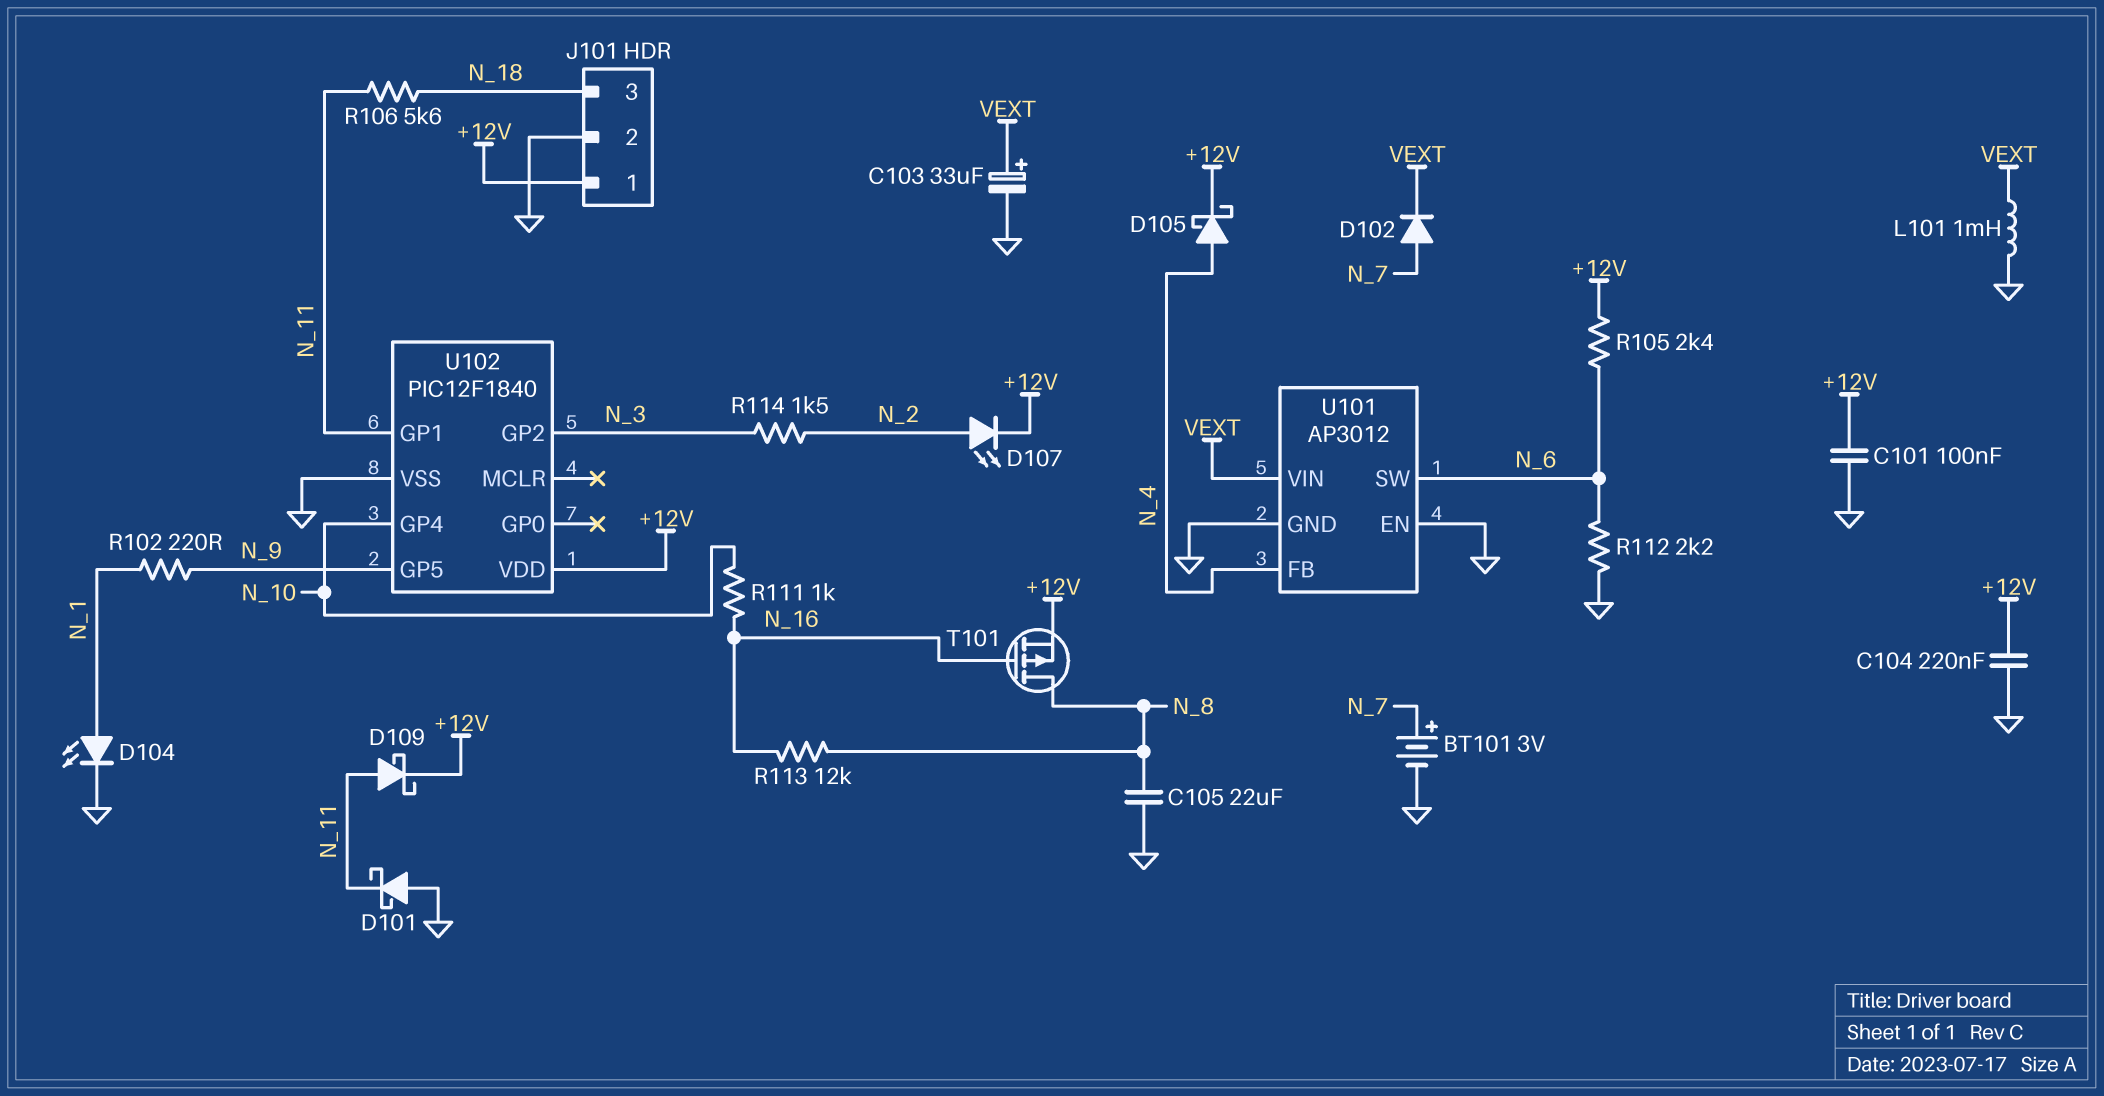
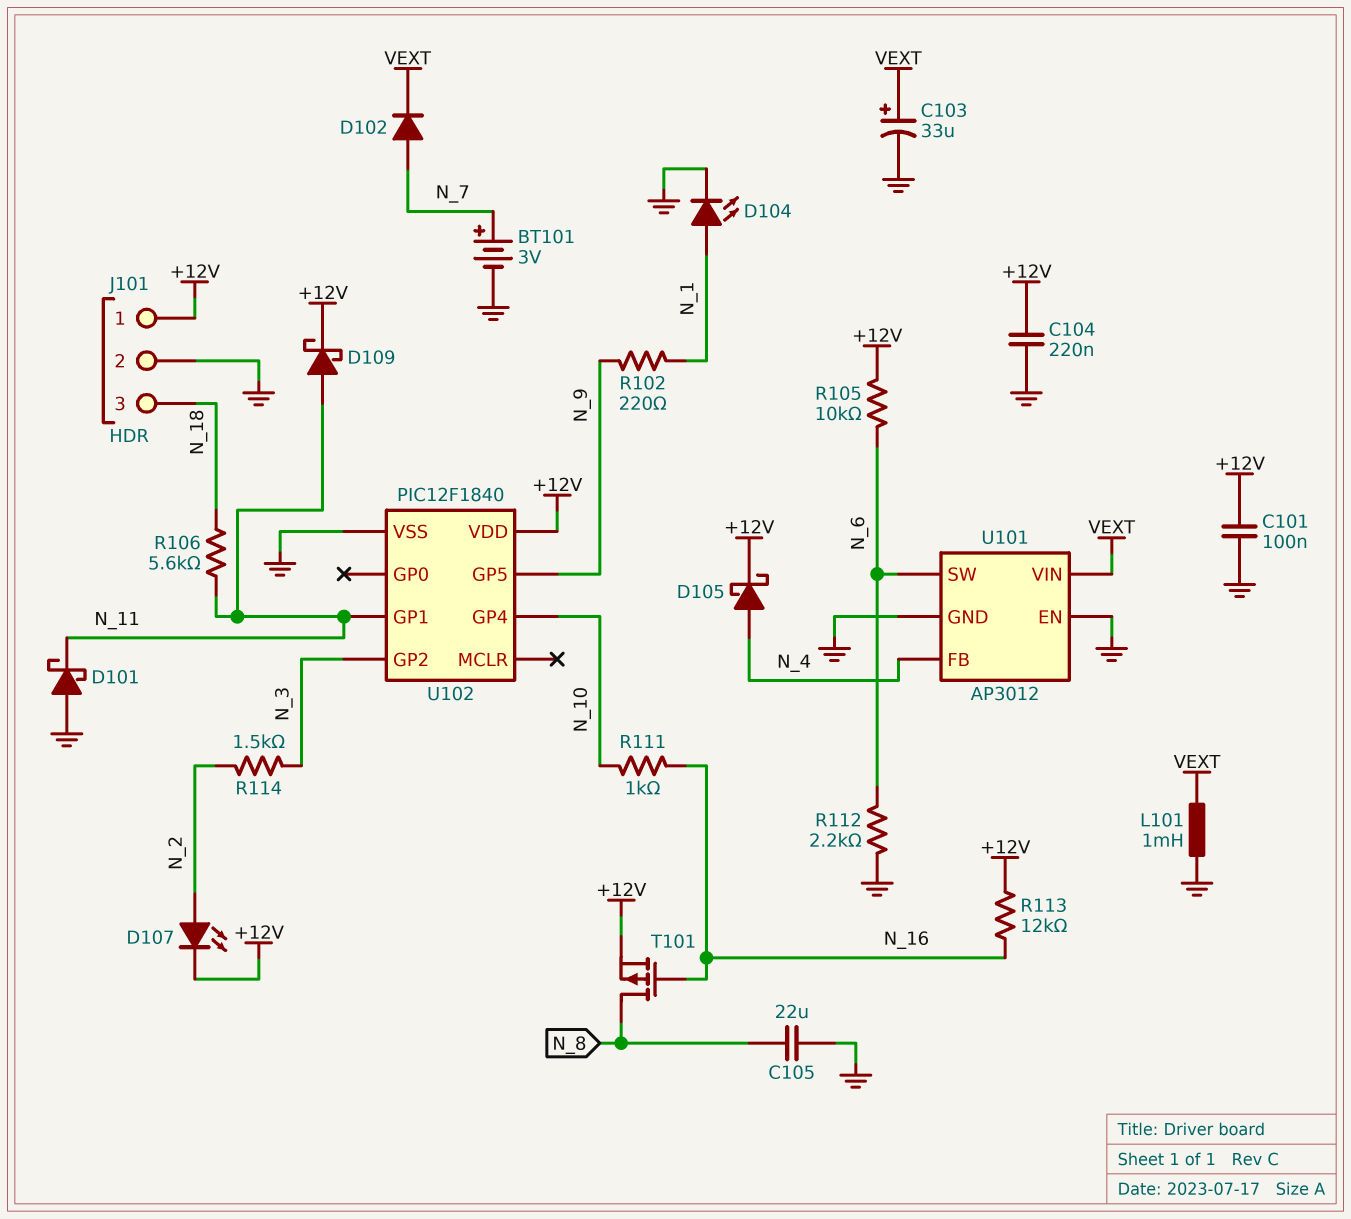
R105: 2.4k (+12V, N_6) -> 10k (+12V, N_6)
R113: 12k (N_8, N_16) -> 12k (+12V, N_16)

